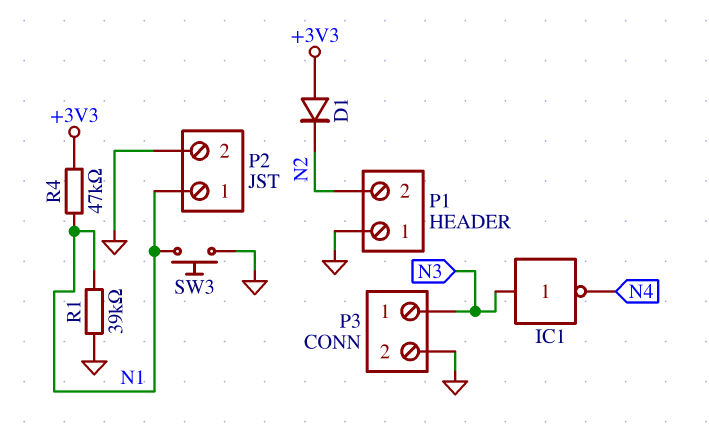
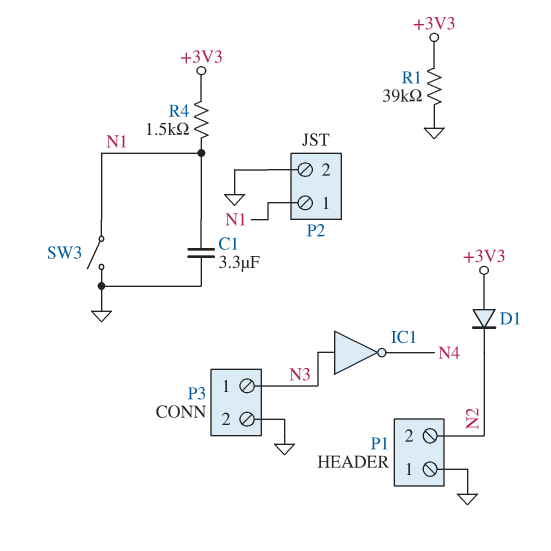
C1: none -> 3.3uF (GND, N1)
R1: 39k (GND, N1) -> 39k (+3V3, GND)
R4: 47k (+3V3, N1) -> 1.5k (+3V3, N1)
SW3: button (GND, N1) -> switch (GND, N1)

